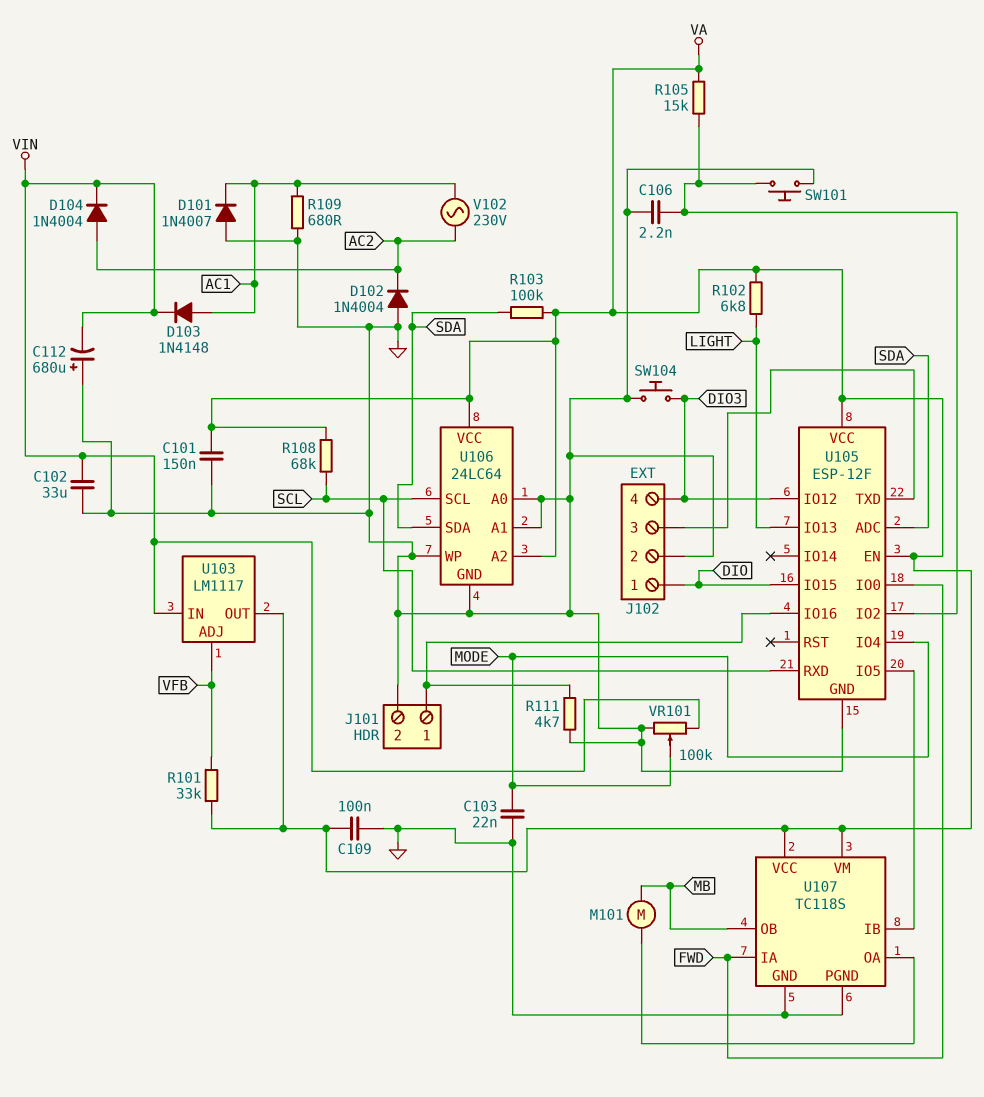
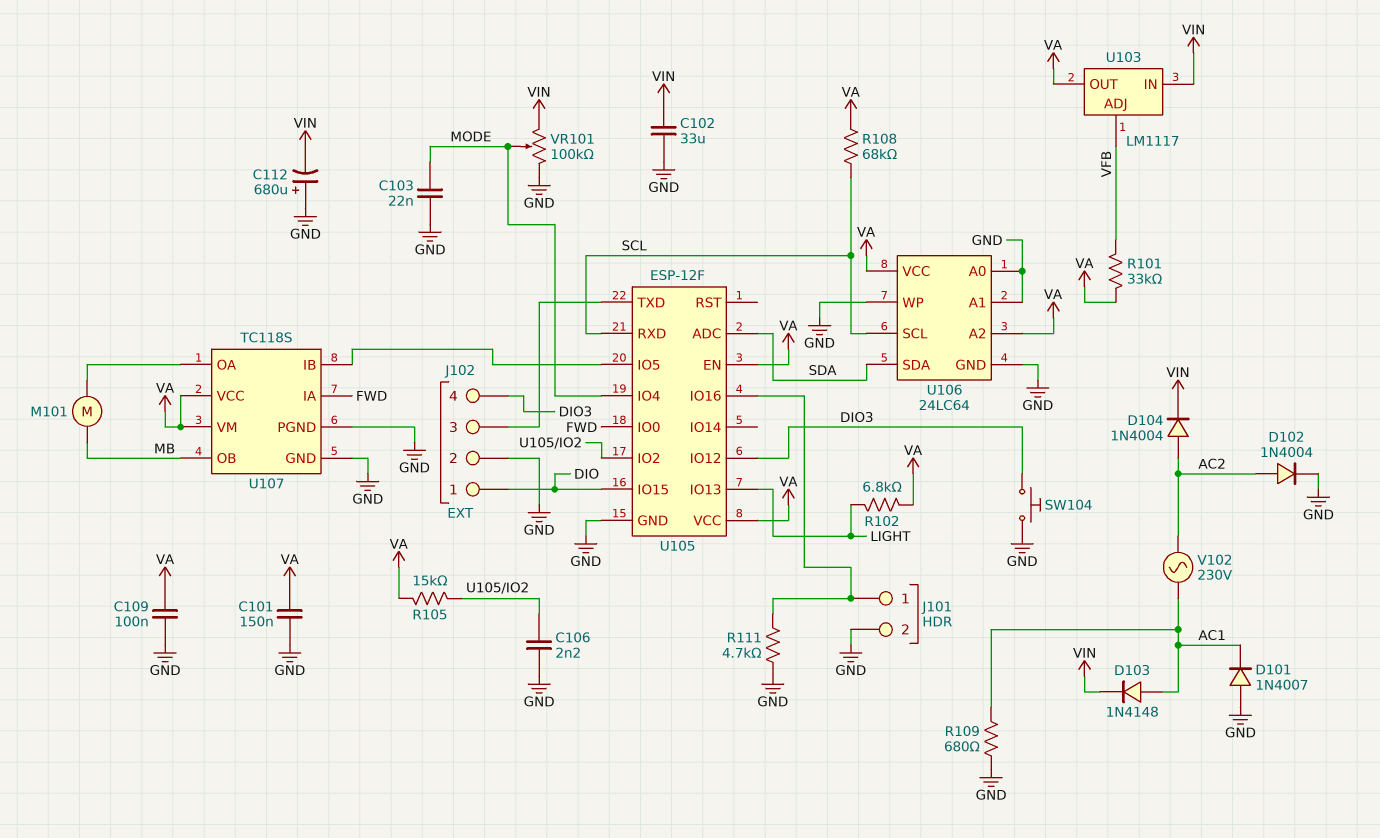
D102: diode 1N4004 (A GND, K AC2) -> diode 1N4004 (A AC2, K GND)
R103: 100k (SDA, VA) -> none
SW101: button (GND, U105/IO2) -> none

